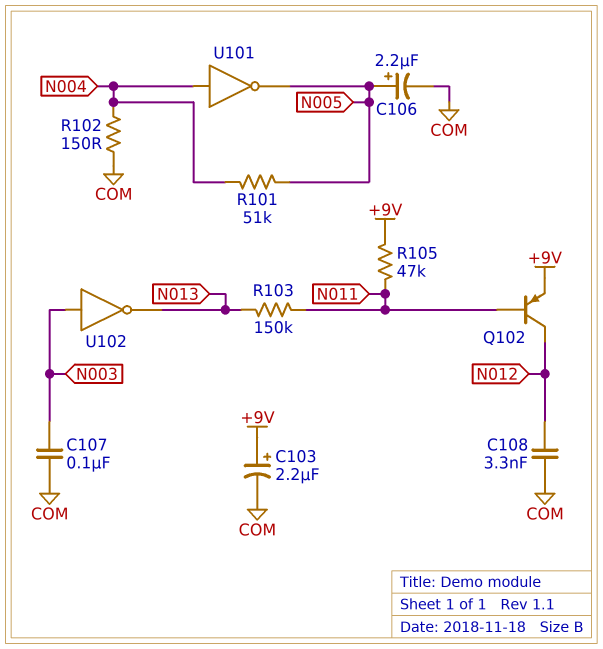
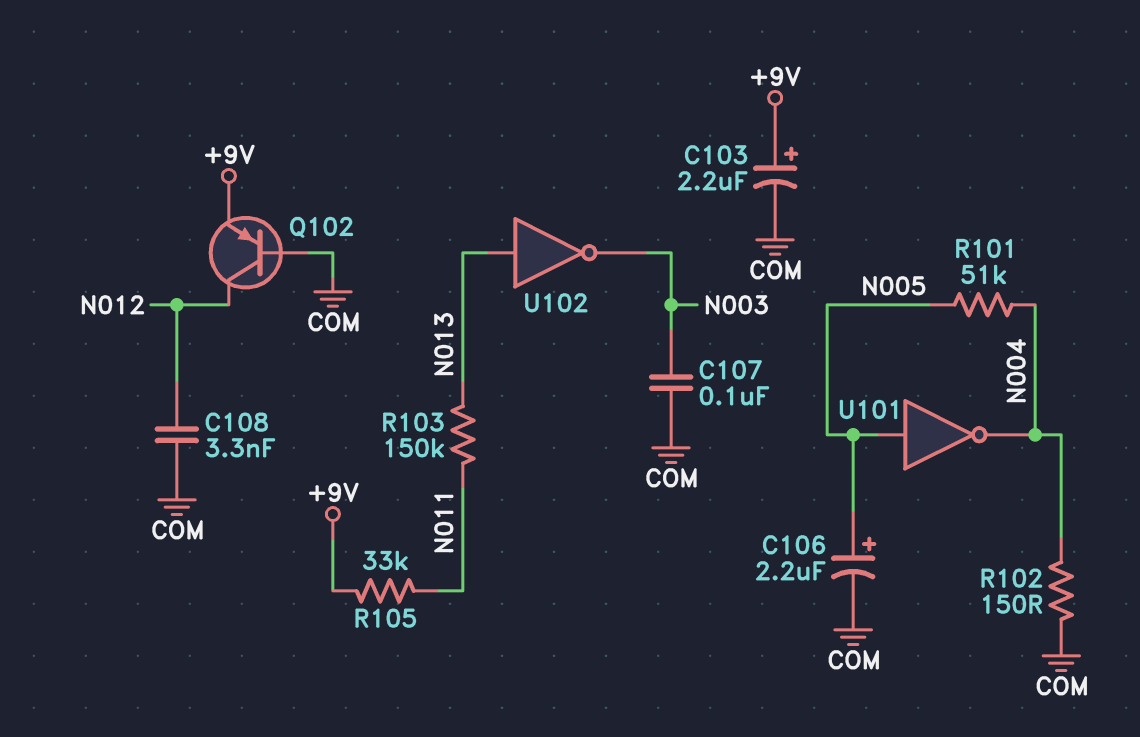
Q102: PNP (B N011, C N012, E +9V) -> PNP (B COM, C N012, E +9V)
R105: 47k (+9V, N011) -> 33k (+9V, N011)
U101: NOT (in N004, out N005) -> NOT (in N005, out N004)
U102: NOT (in N003, out N013) -> NOT (in N013, out N003)

